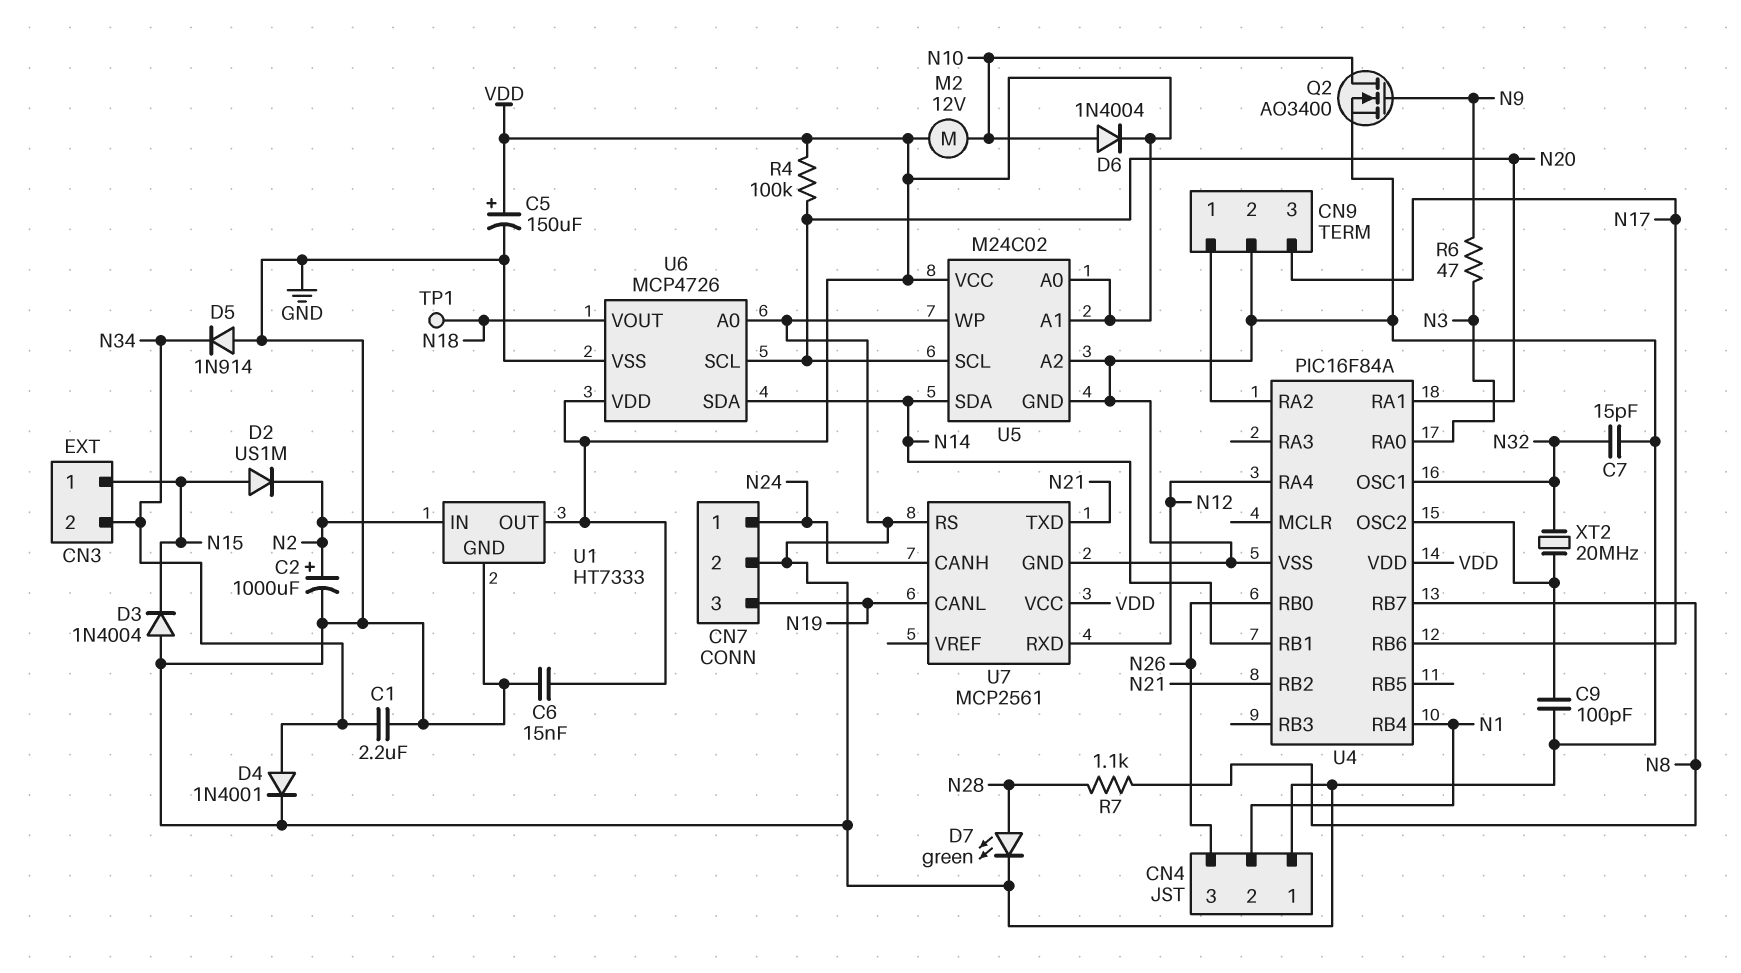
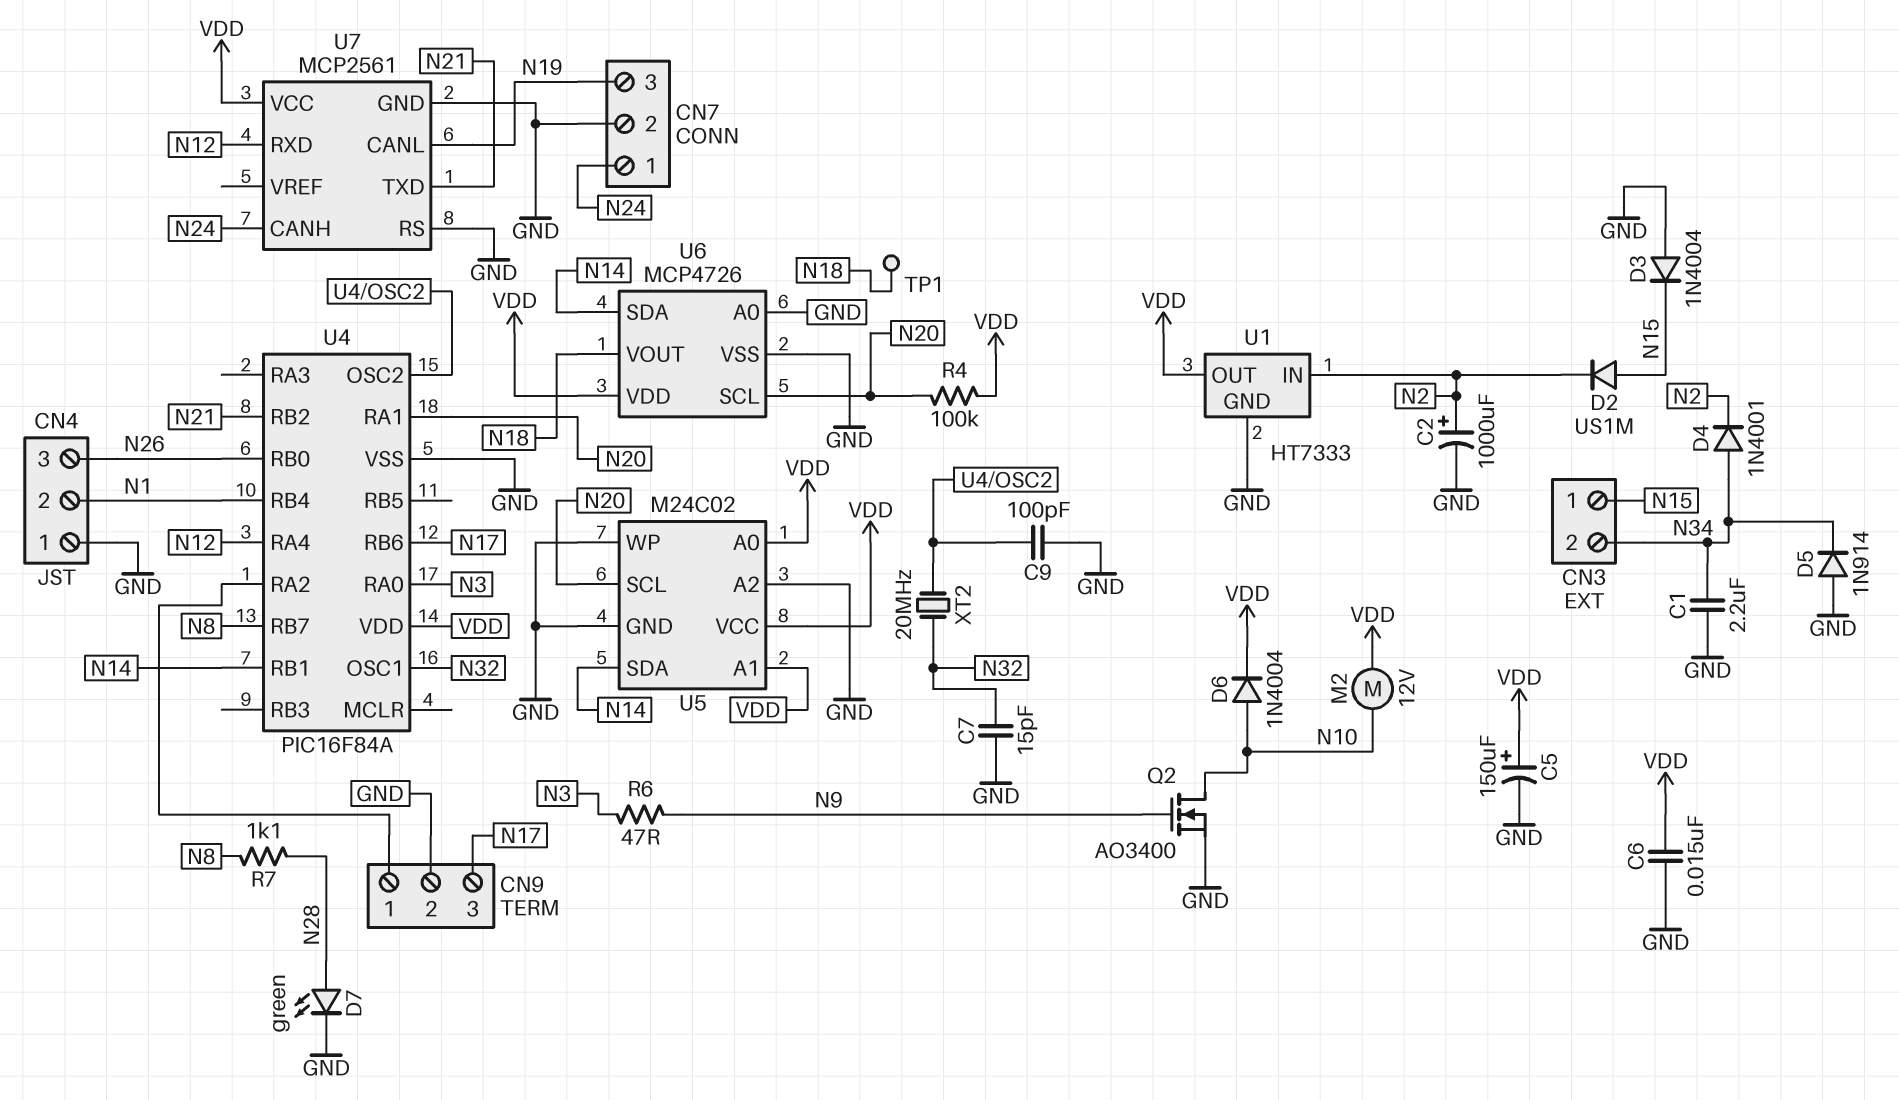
D4: diode 1N4001 (A N34, K GND) -> diode 1N4001 (A N34, K N2)

